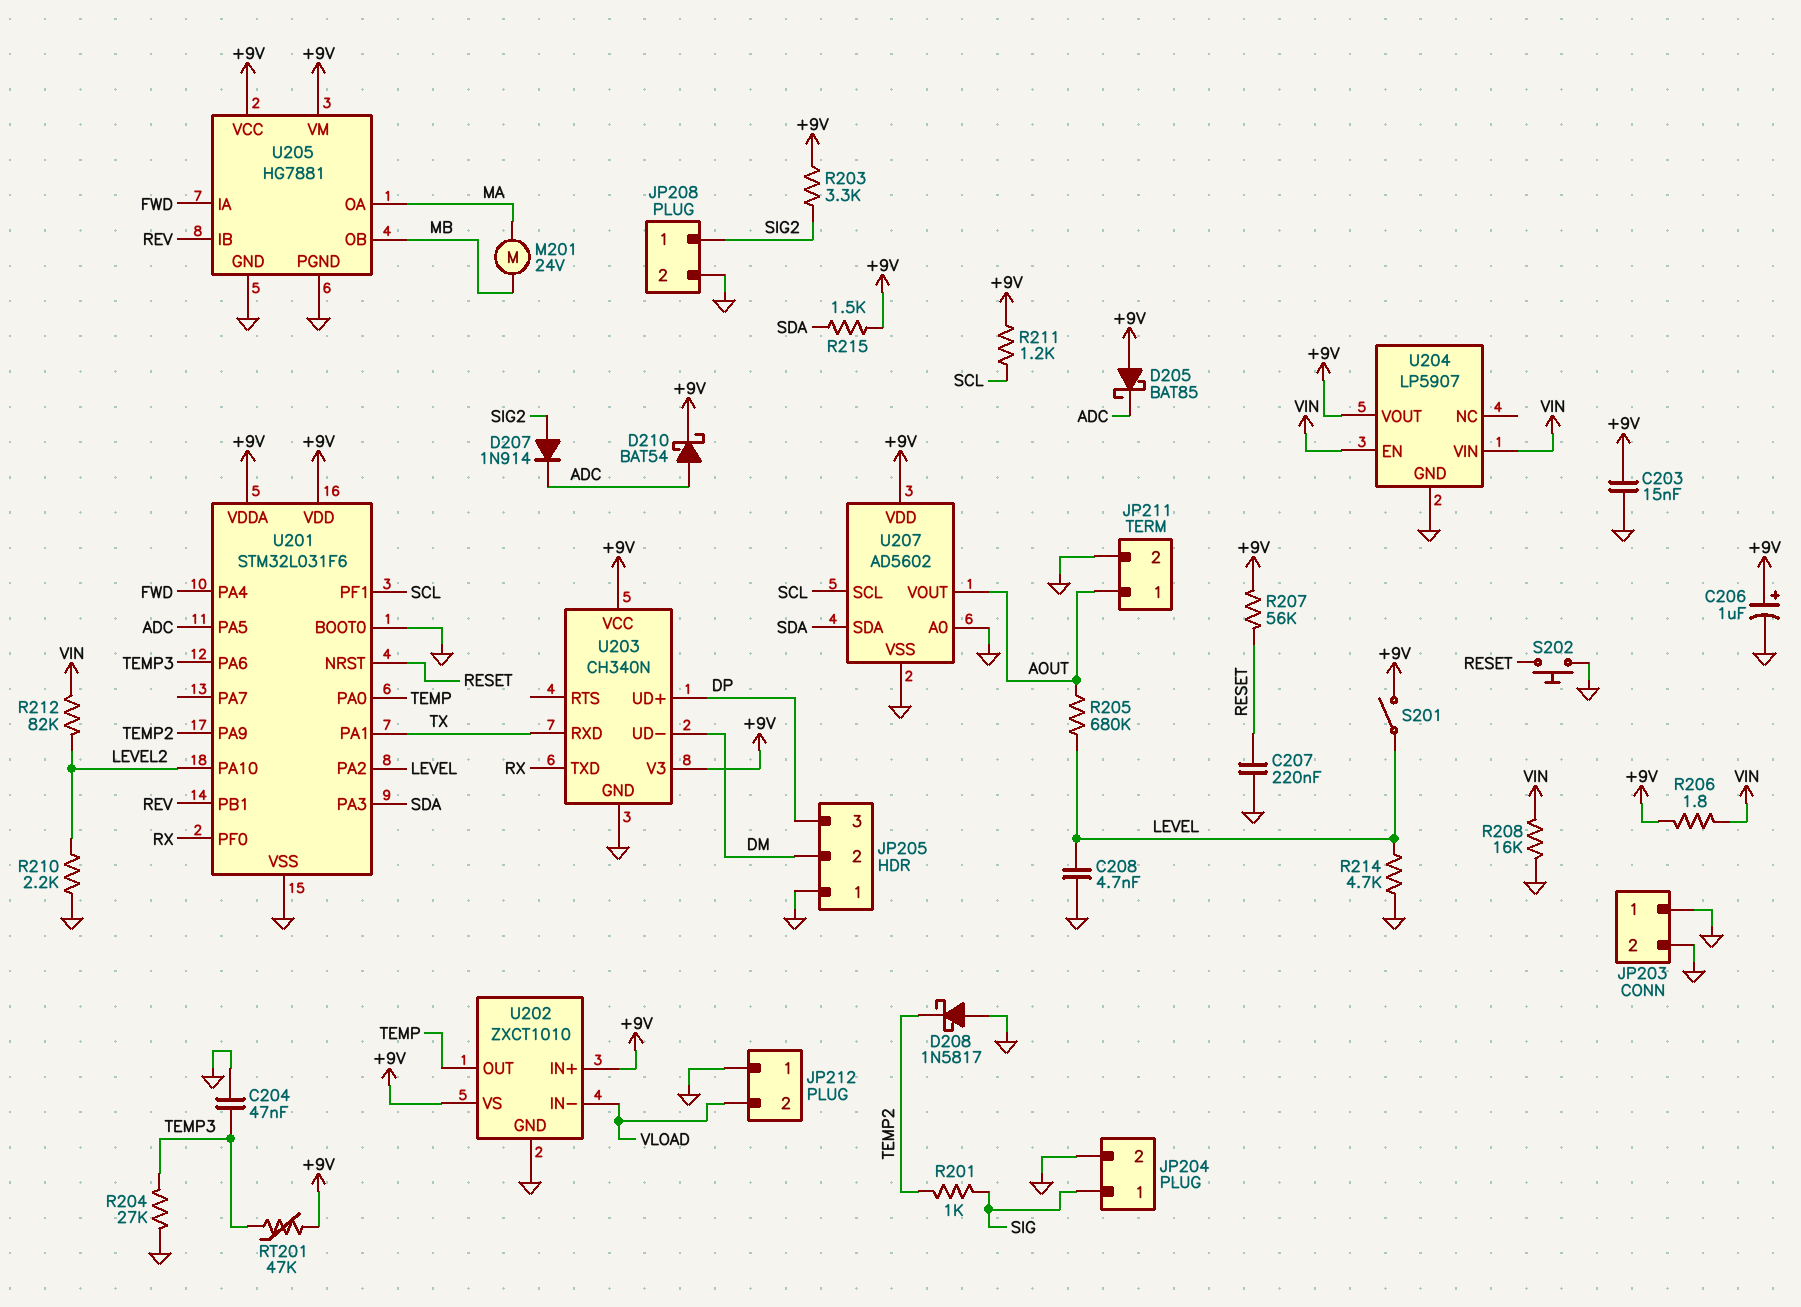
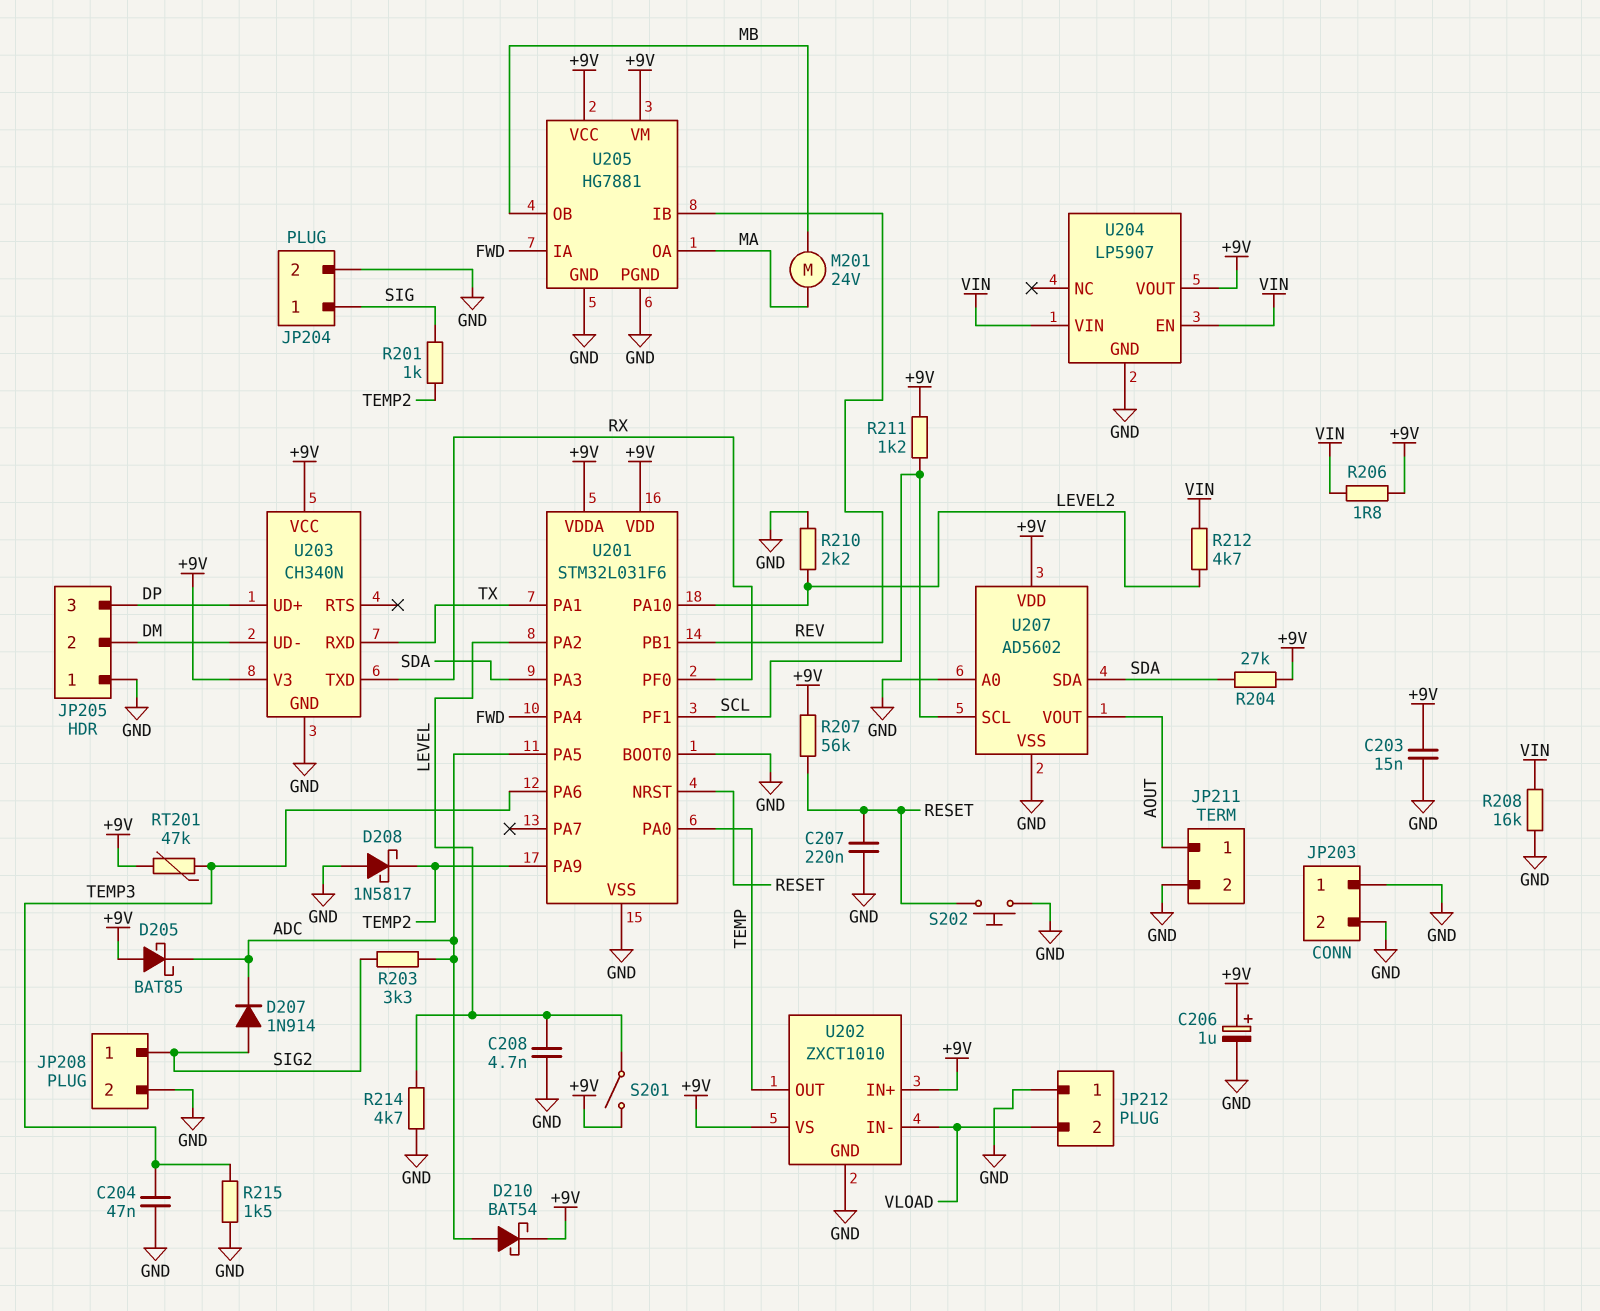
R203: 3.3k (+9V, SIG2) -> 3.3k (ADC, SIG2)
R204: 27k (GND, TEMP3) -> 27k (+9V, SDA)
R205: 680k (AOUT, LEVEL) -> none
R212: 82k (LEVEL2, VIN) -> 4.7k (LEVEL2, VIN)
R215: 1.5k (+9V, SDA) -> 1.5k (GND, TEMP3)

